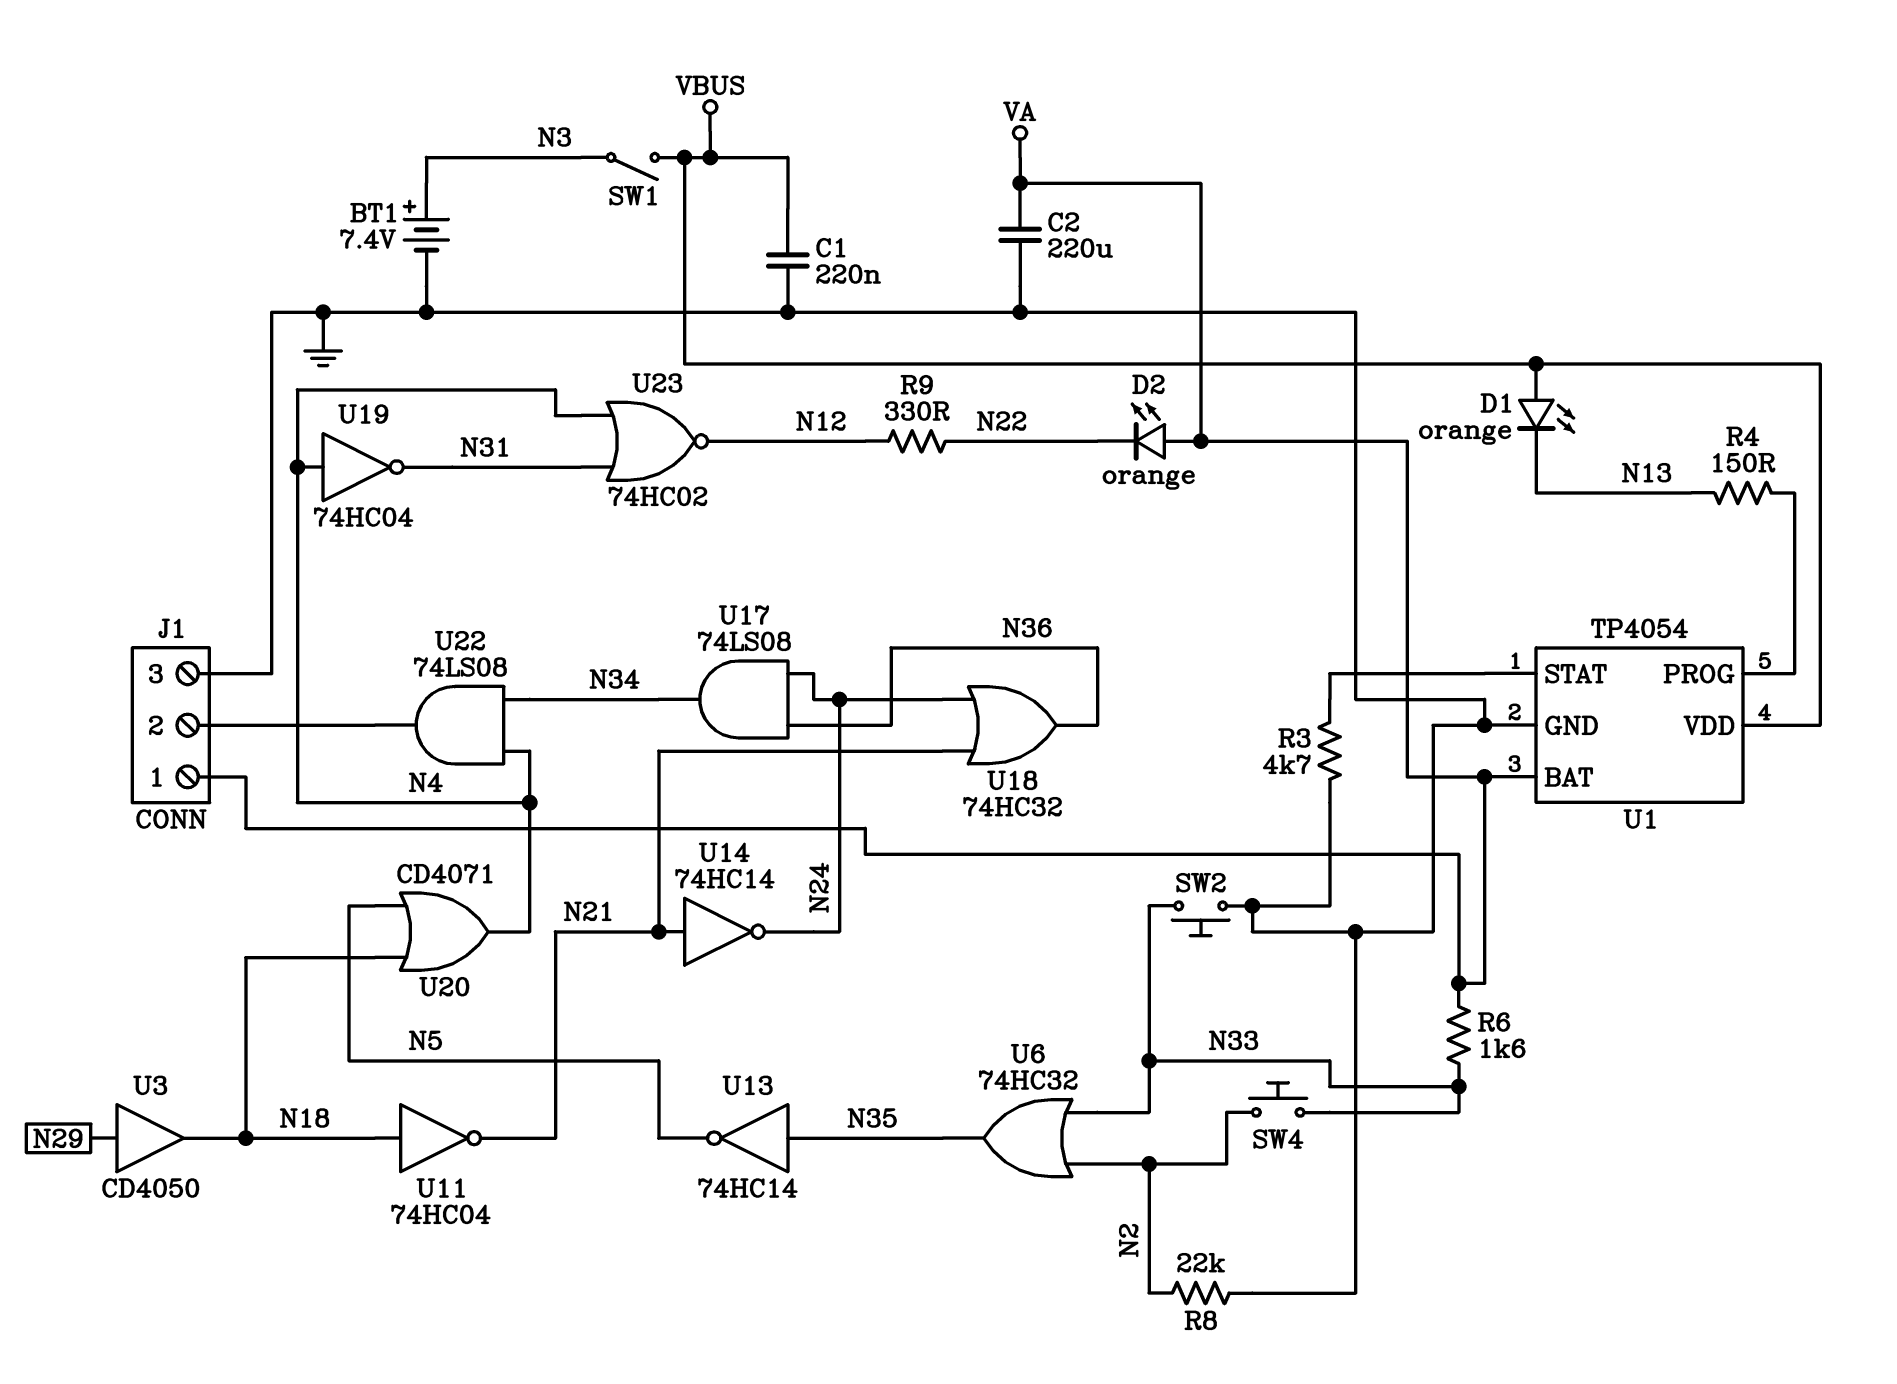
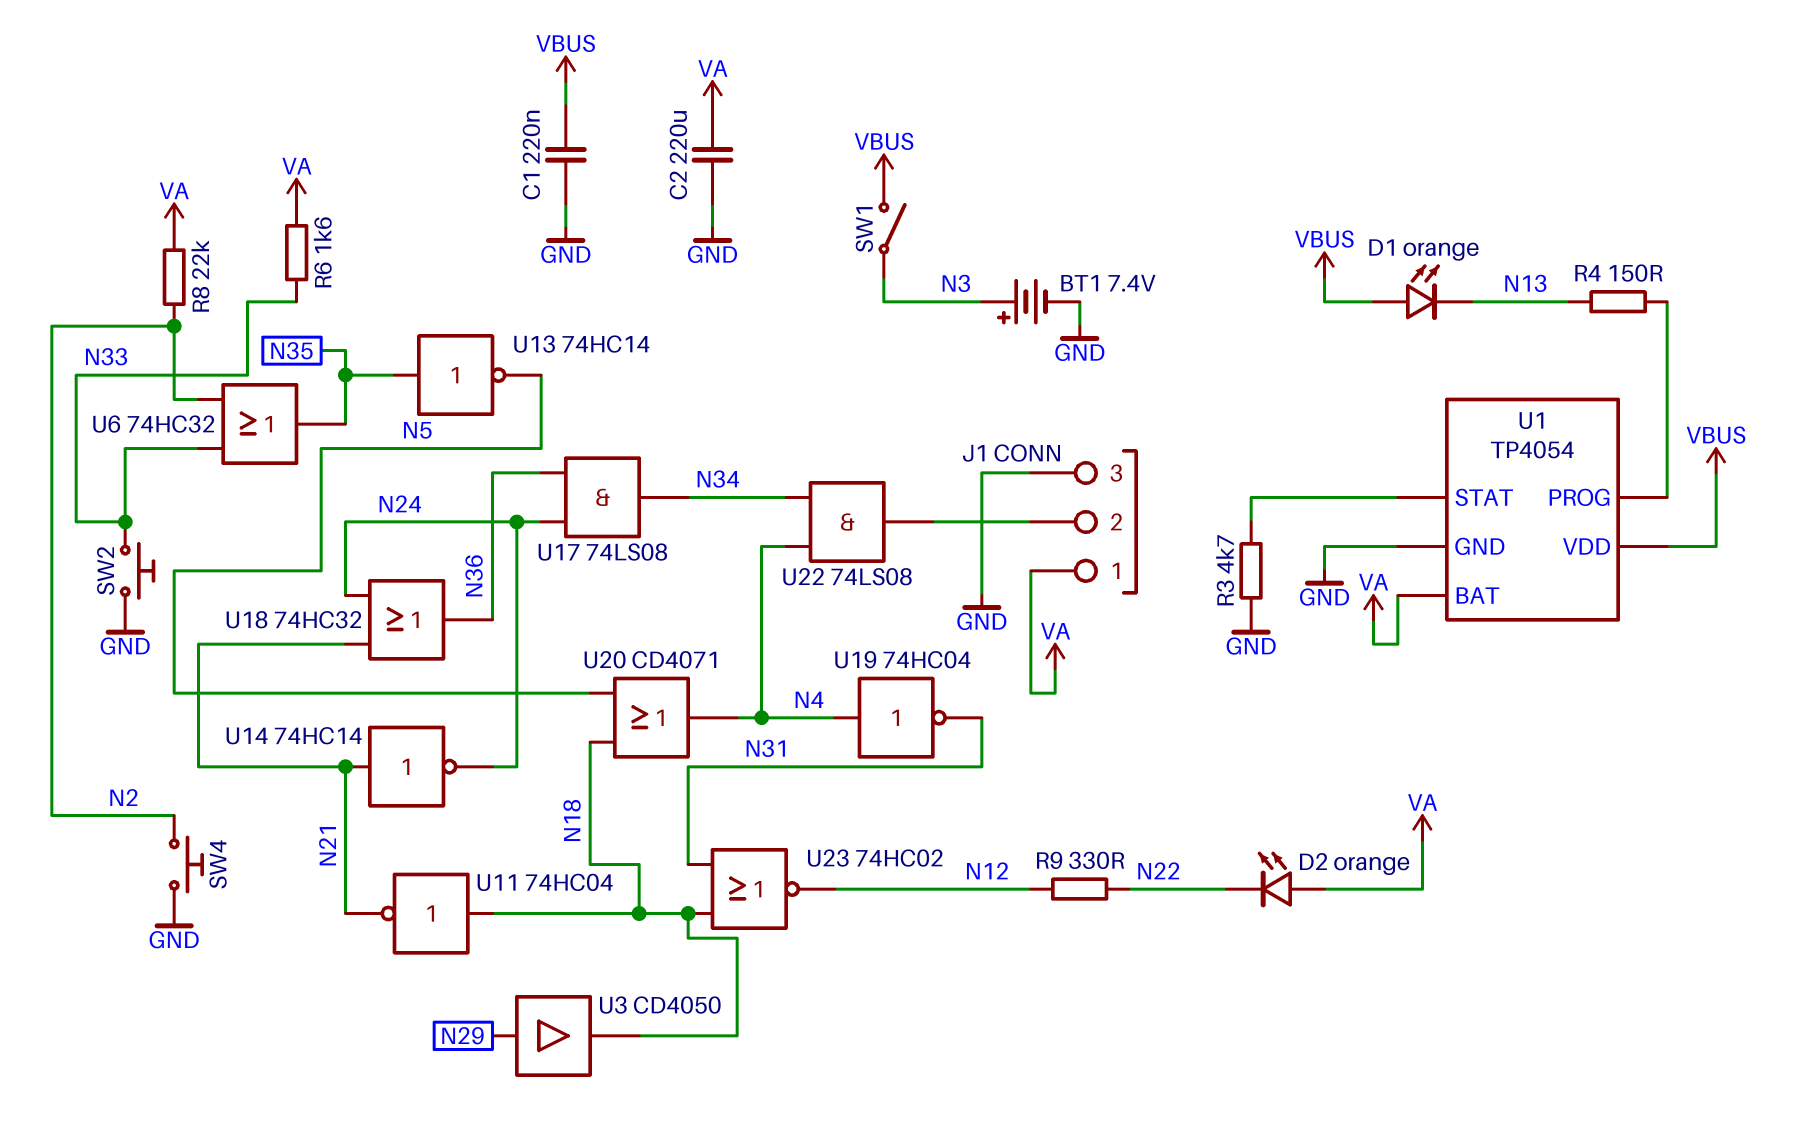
R8: 22k (GND, N2) -> 22k (N2, VA)
SW4: button (N2, N33) -> button (GND, N2)
U23: NOR 74HC02 (in N4, in N31, out N12) -> NOR 74HC02 (in N18, in N31, out N12)

